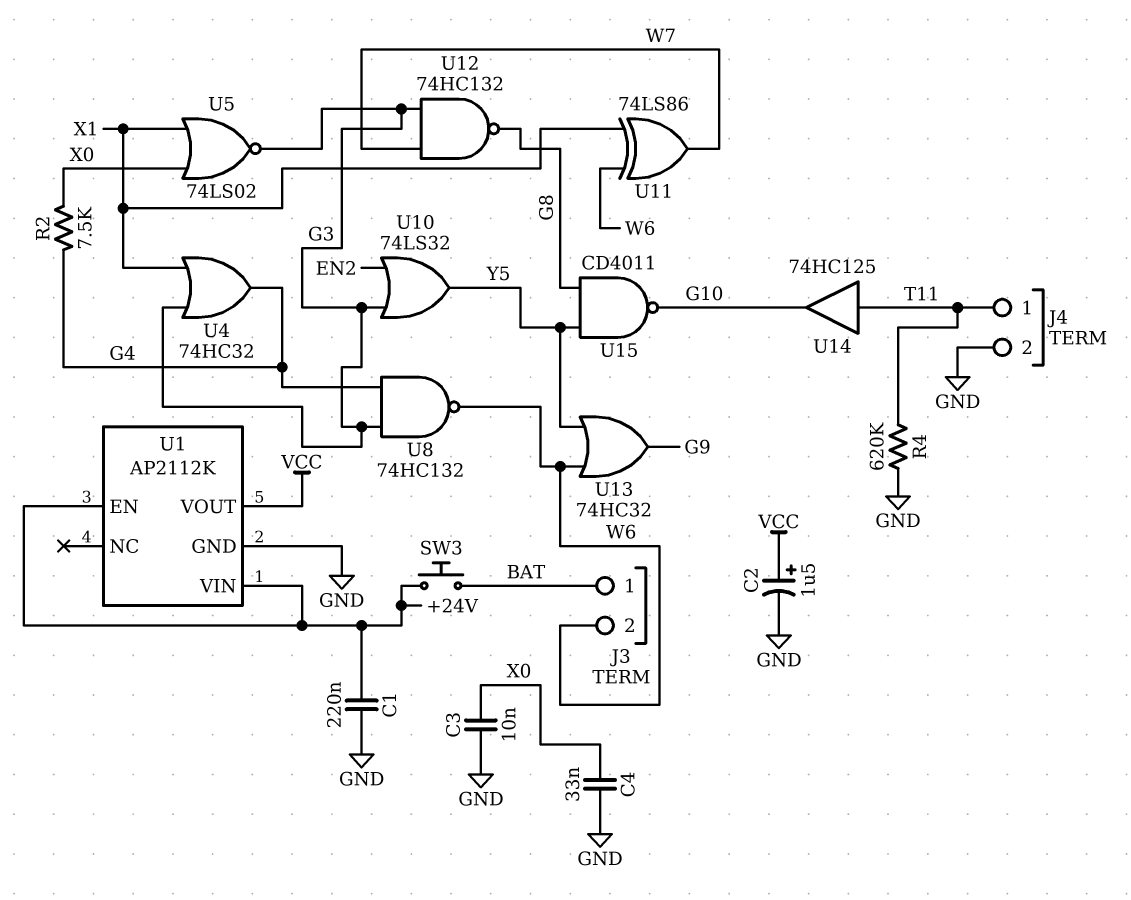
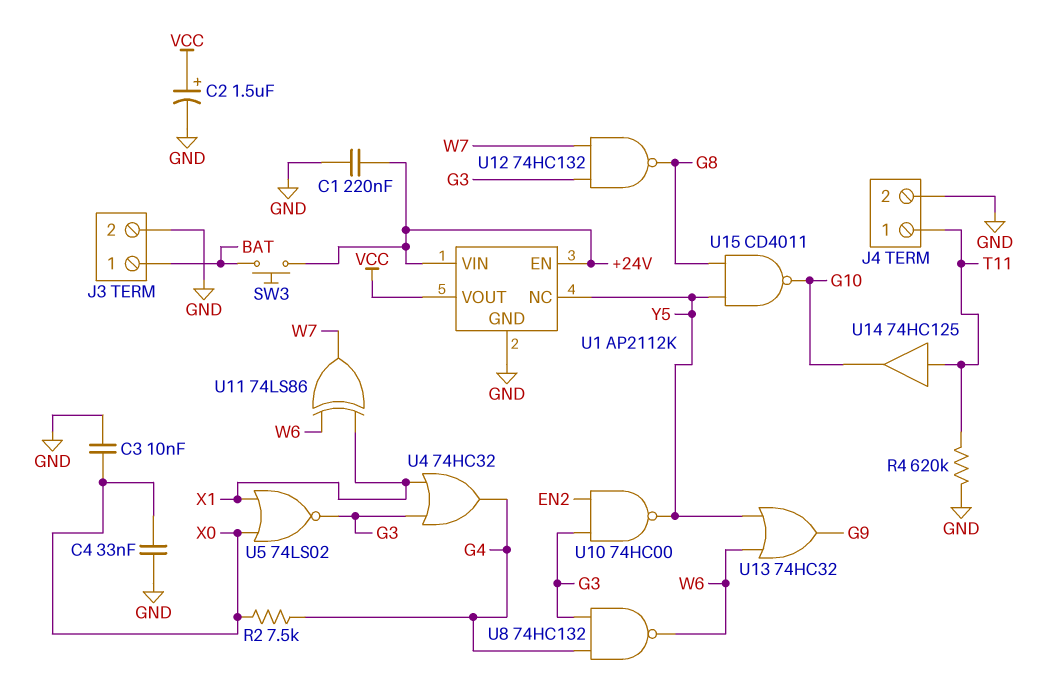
J3 pin 2: W6 -> GND
U1 pin NC: none -> Y5
U10: OR 74LS32 (in EN2, in G3, out Y5) -> NAND 74HC00 (in EN2, in G3, out Y5)

